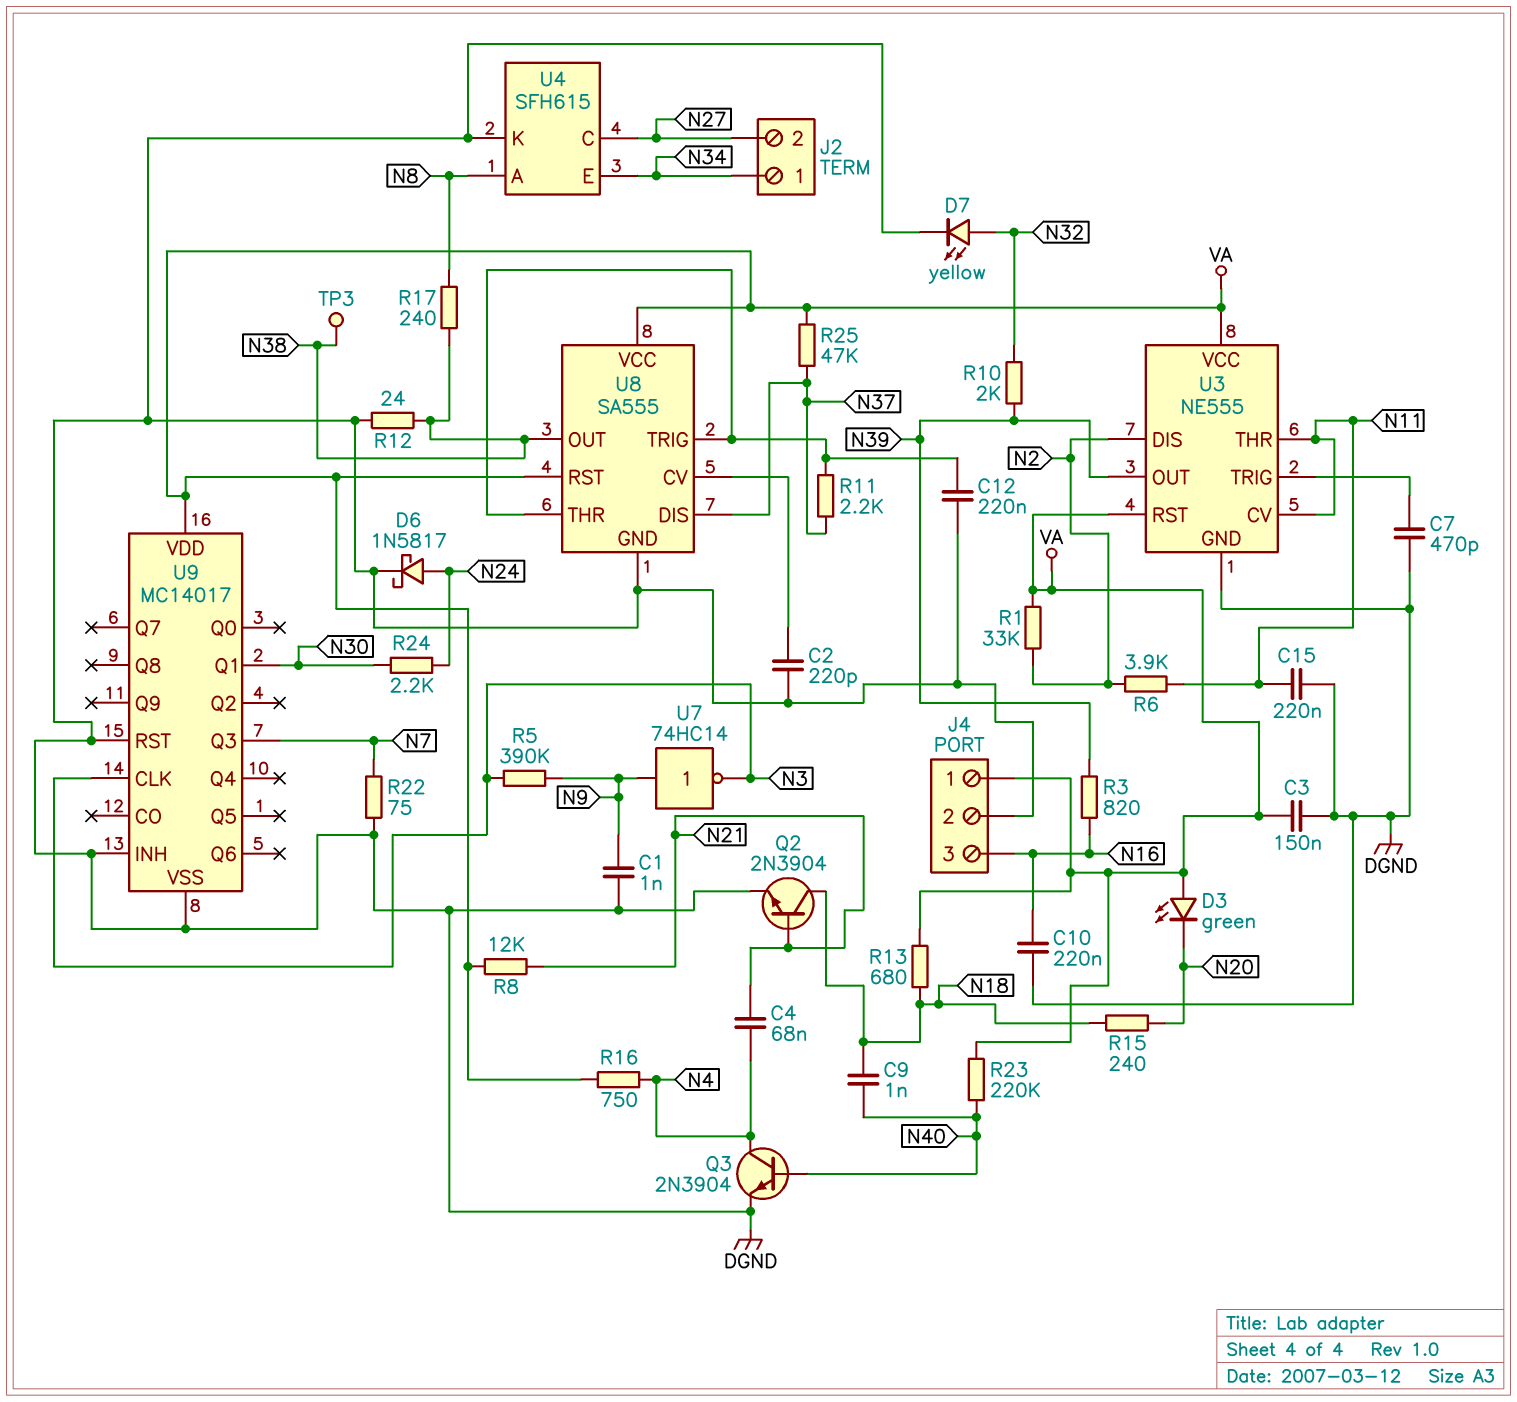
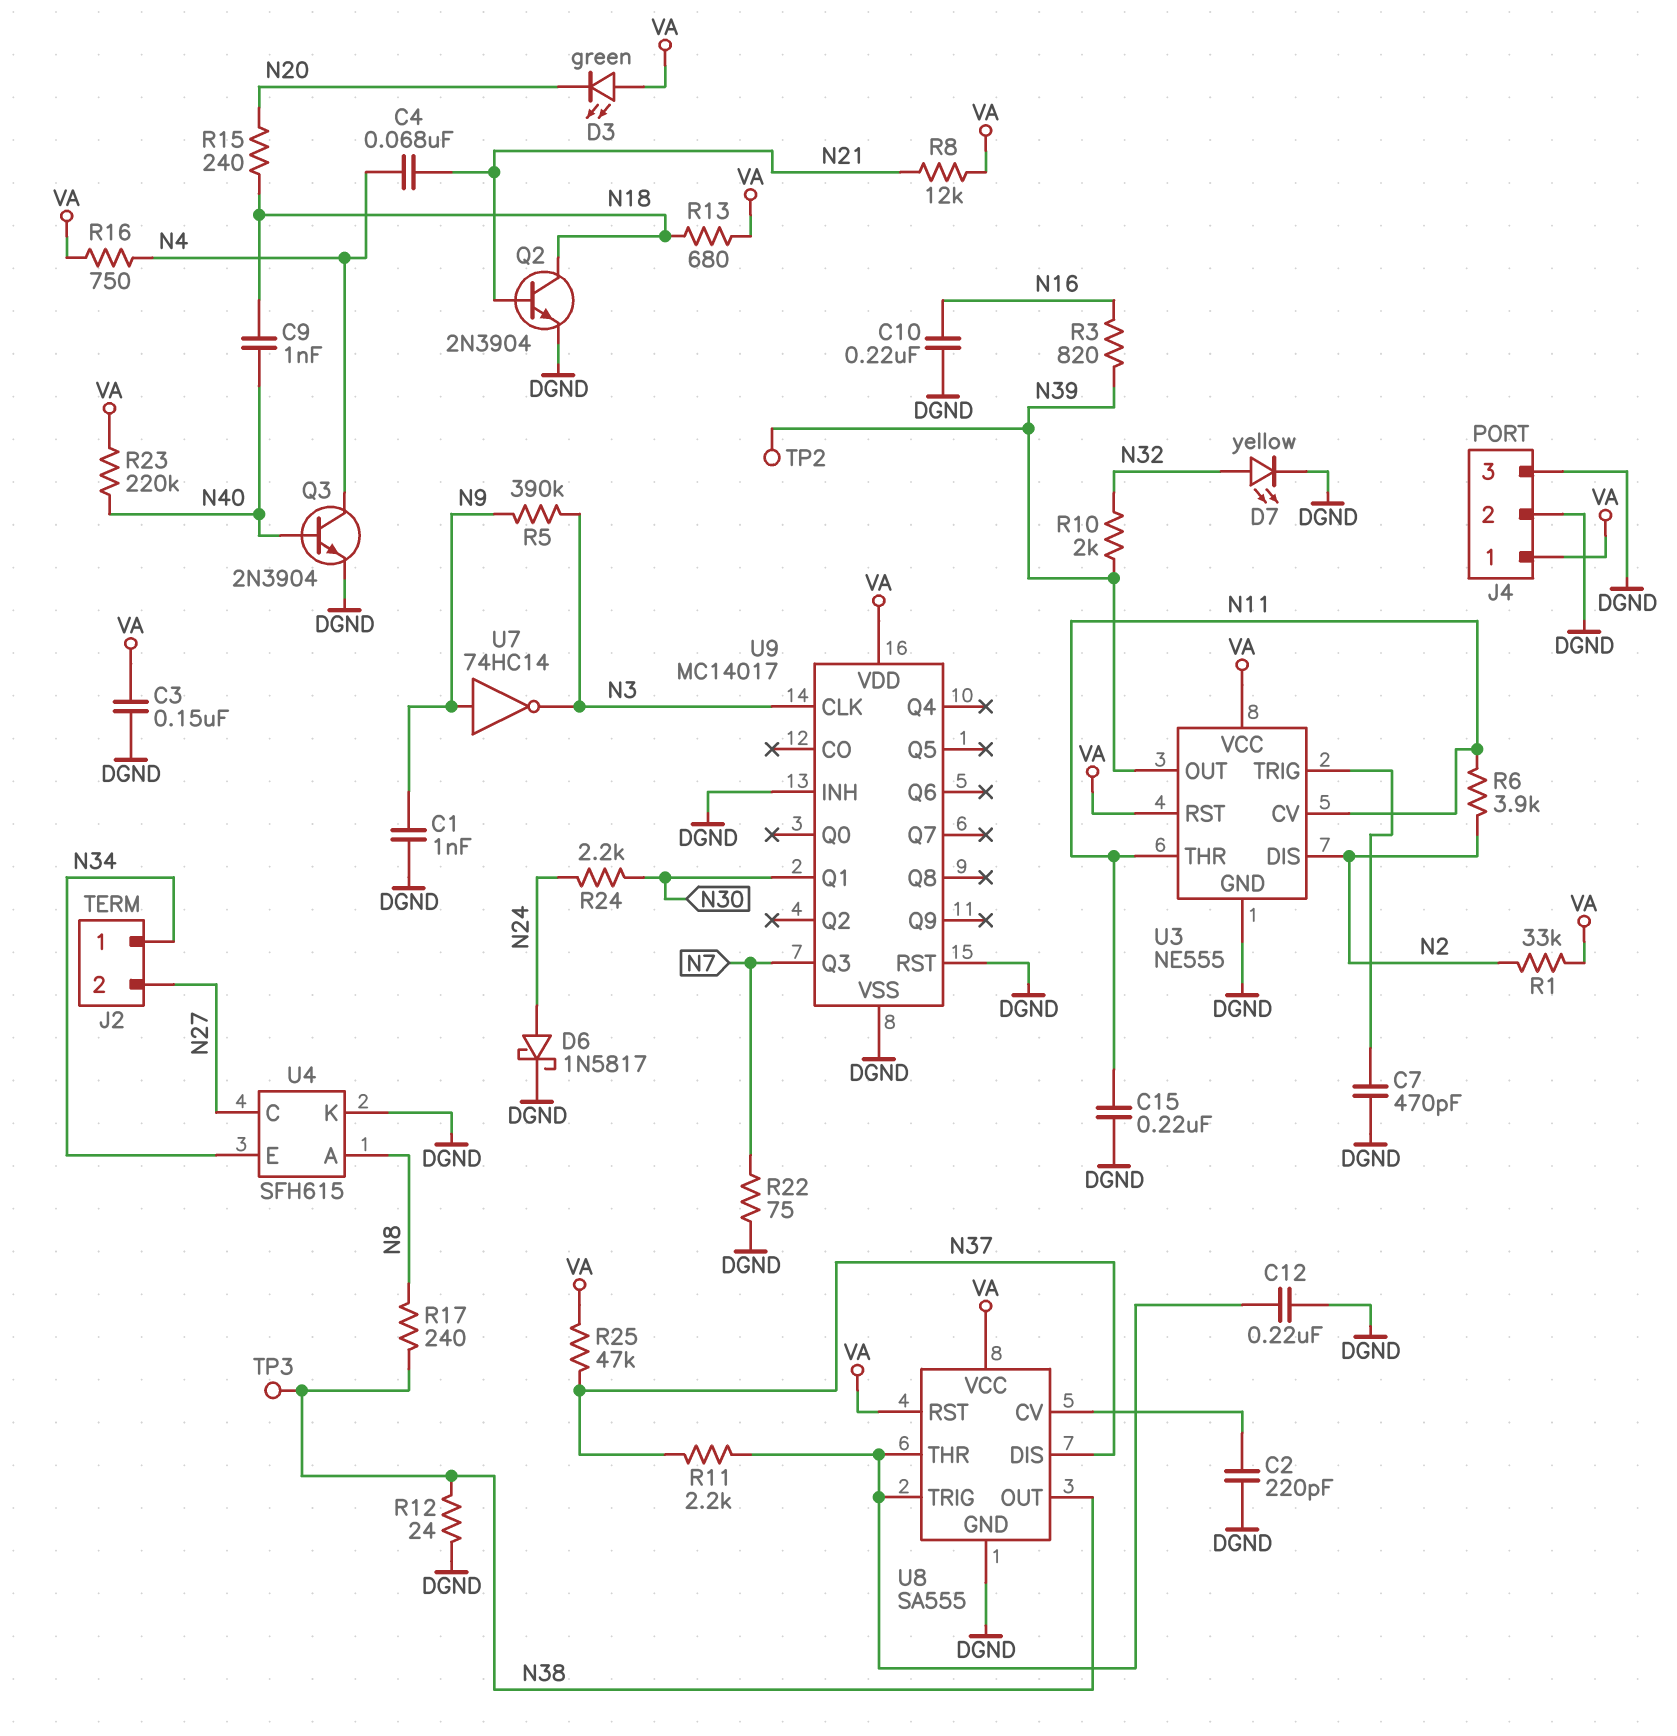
J4 pin 3: N16 -> DGND
TP2: none -> test point (N39)

